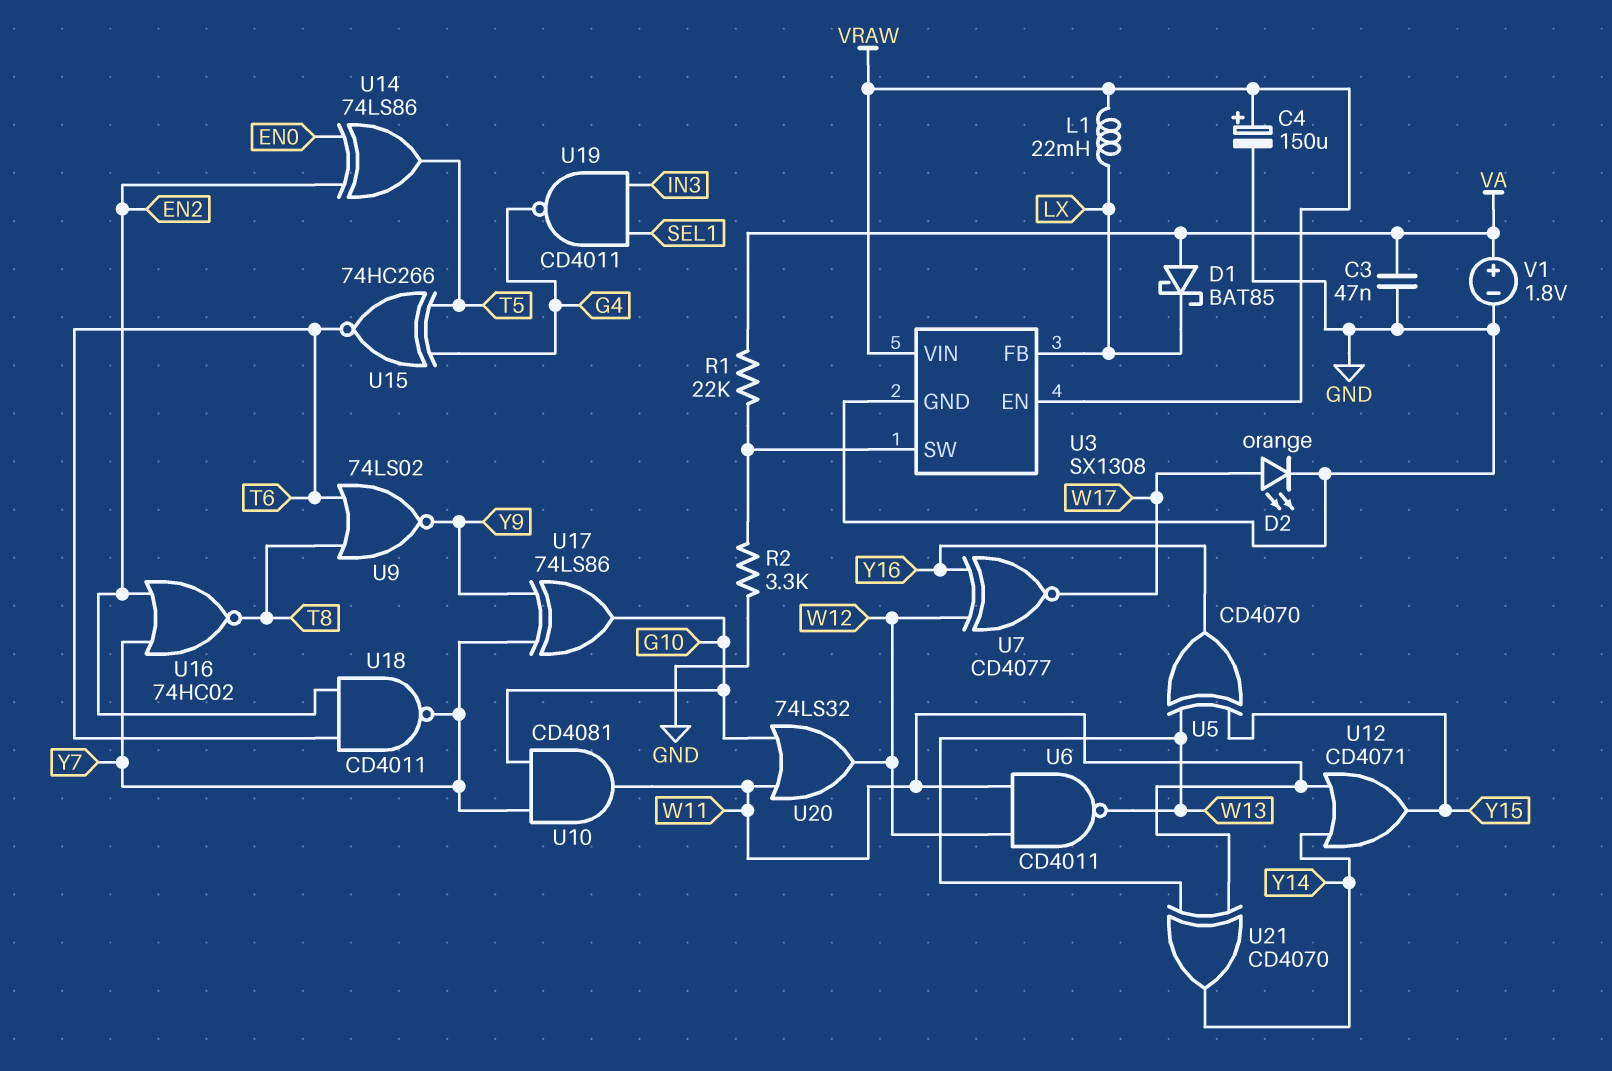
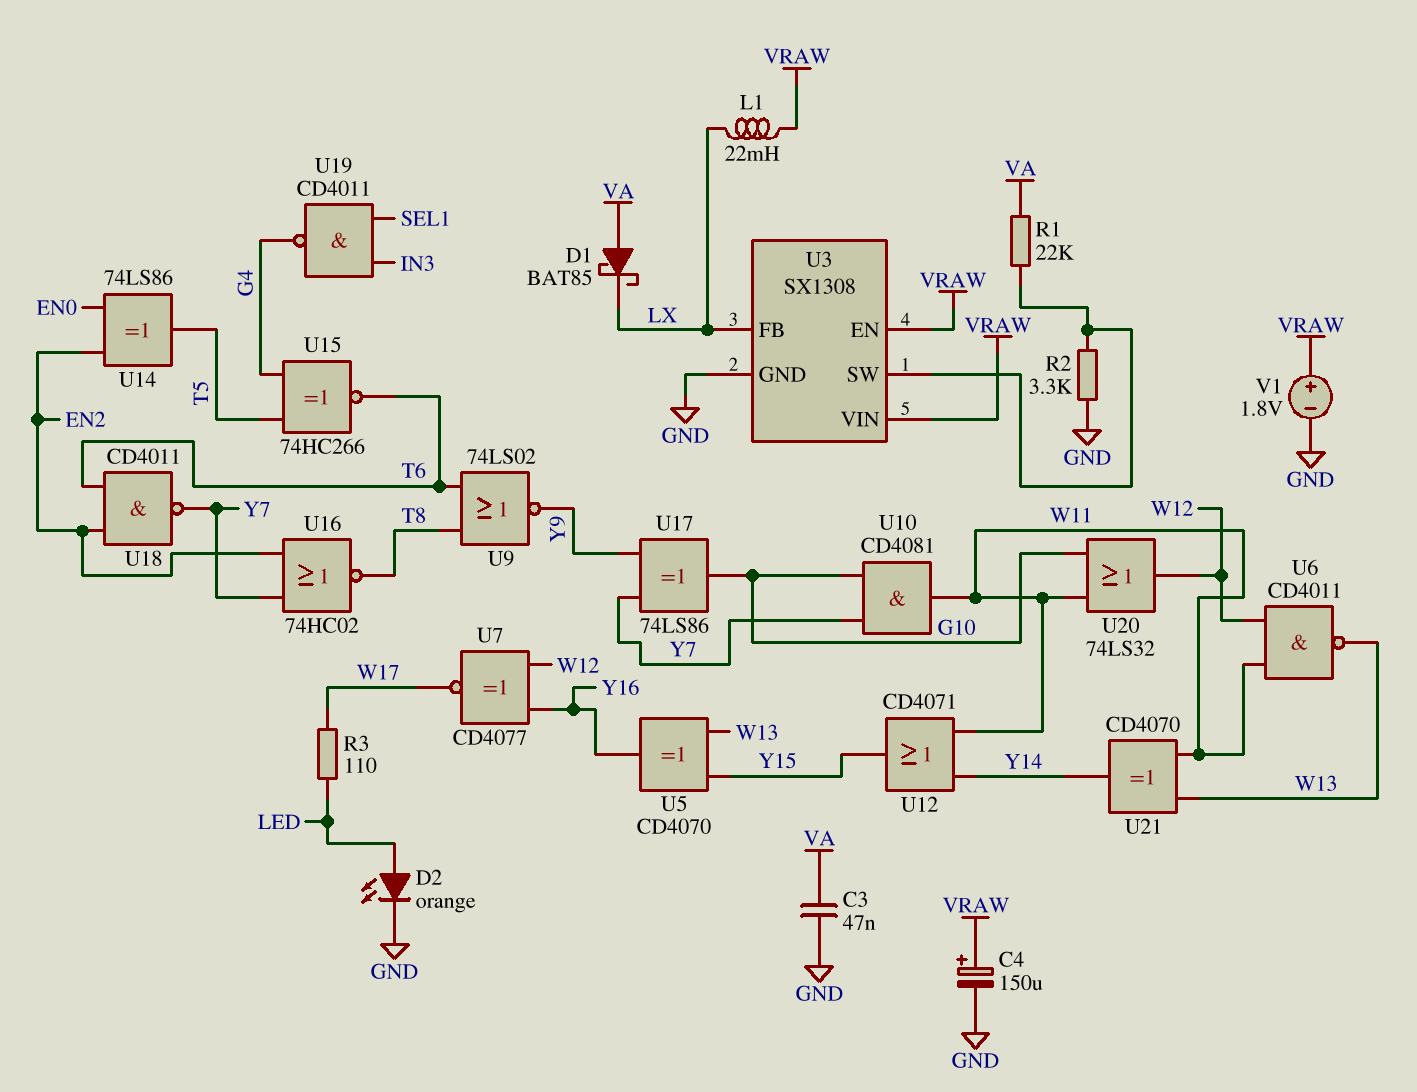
D2: LED orange (A W17, K GND) -> LED orange (A LED, K GND)
R3: none -> 110 (LED, W17)
V1: 1.8V (plus VA, minus GND) -> 1.8V (plus VRAW, minus GND)

